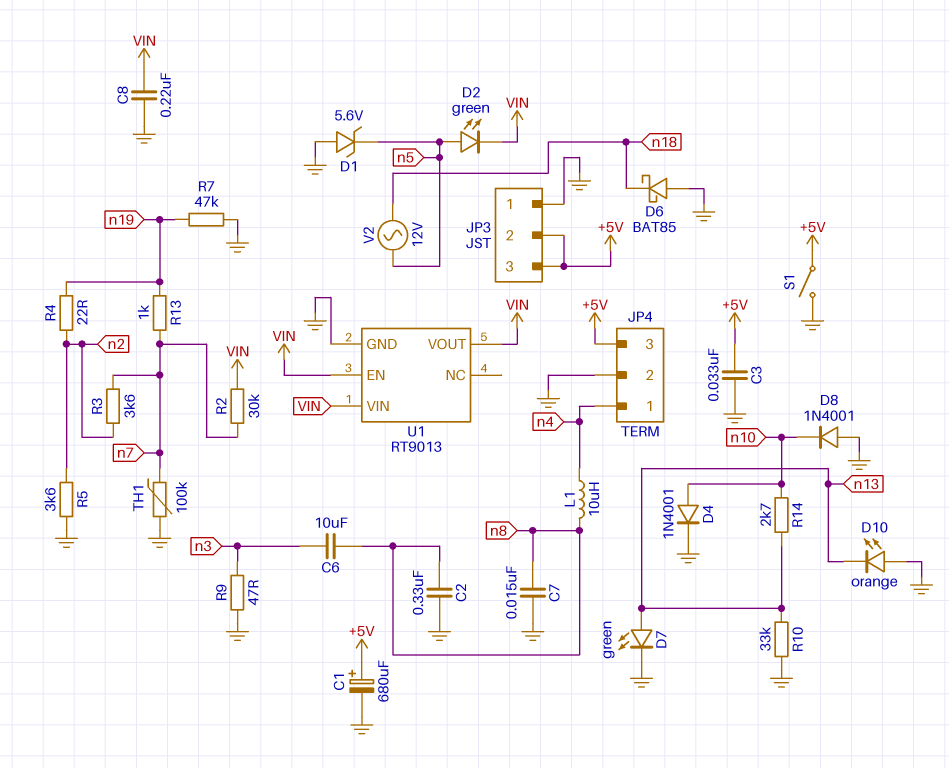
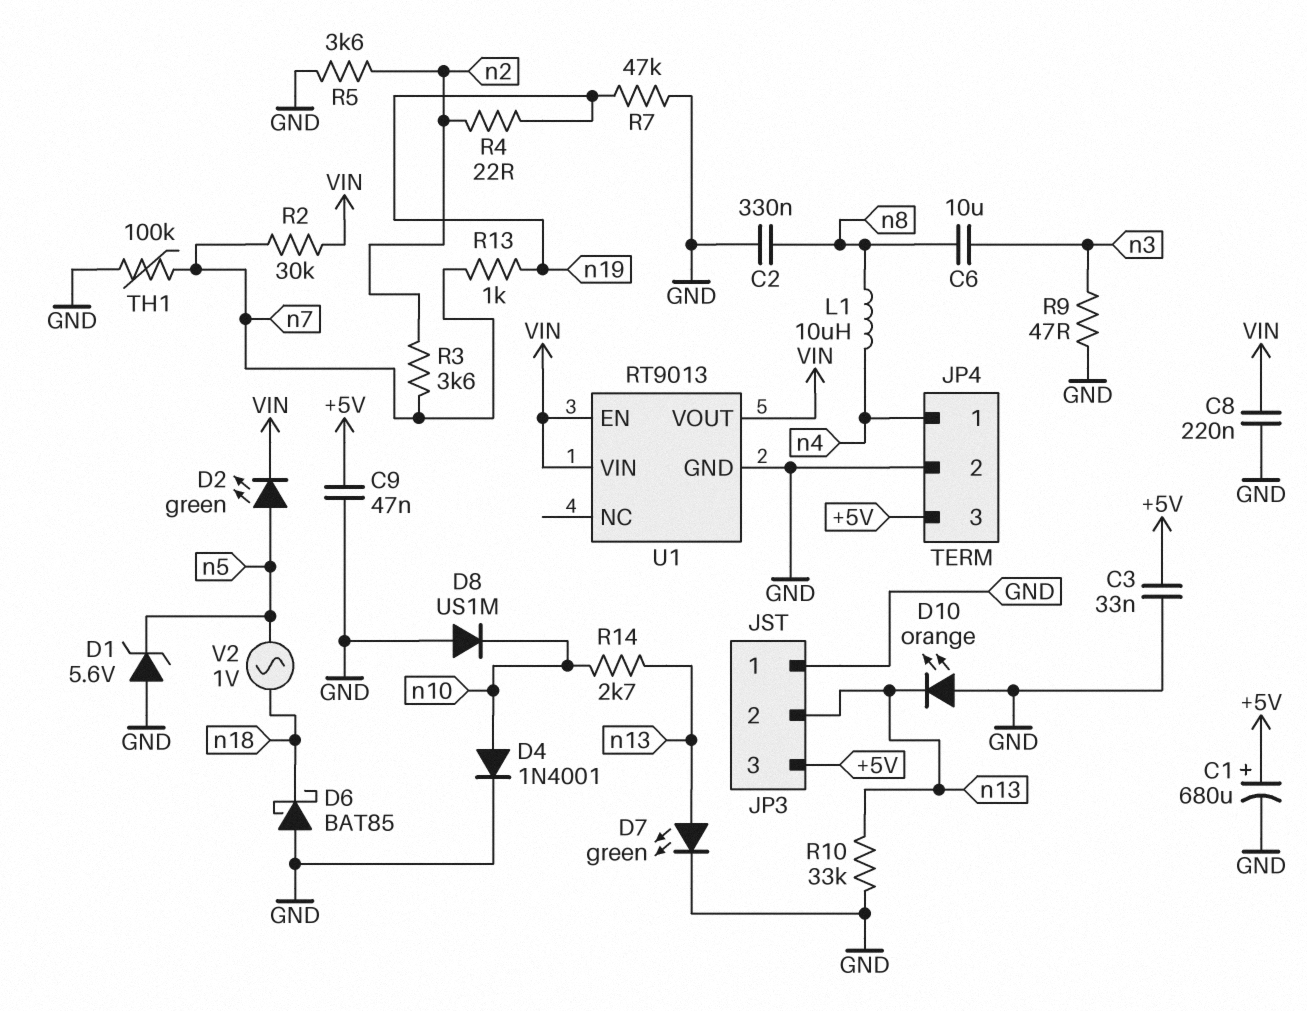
C7: 15nF (GND, n8) -> none
C9: none -> 47nF (+5V, GND)
D8: diode 1N4001 (A GND, K n10) -> diode US1M (A GND, K n10)
JP3 pin 2: +5V -> n13
S1: switch (+5V, GND) -> none
V2: AC 12V (n5, n18) -> AC 1V (n5, n18)

